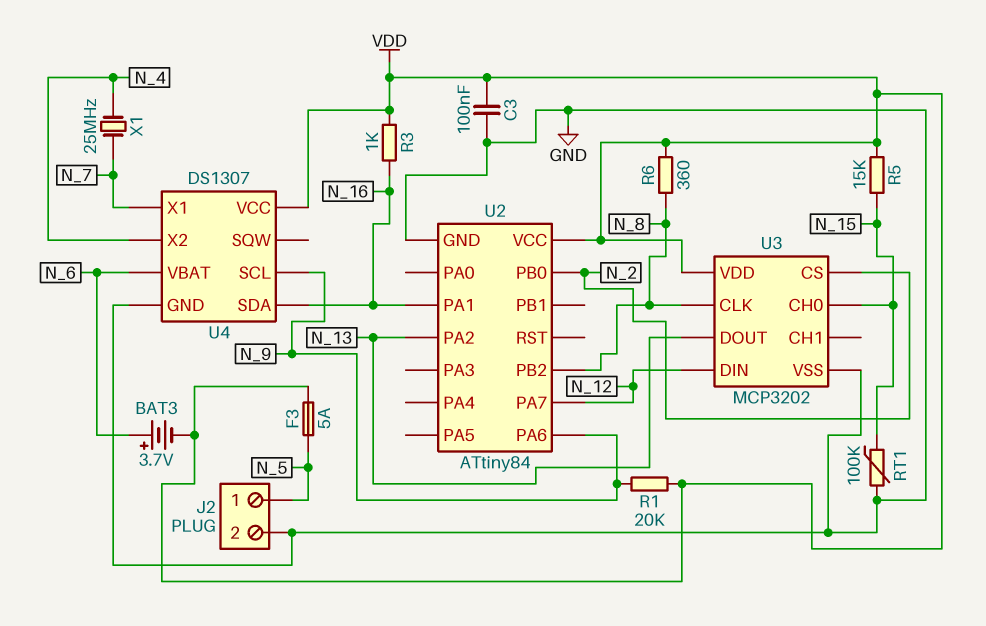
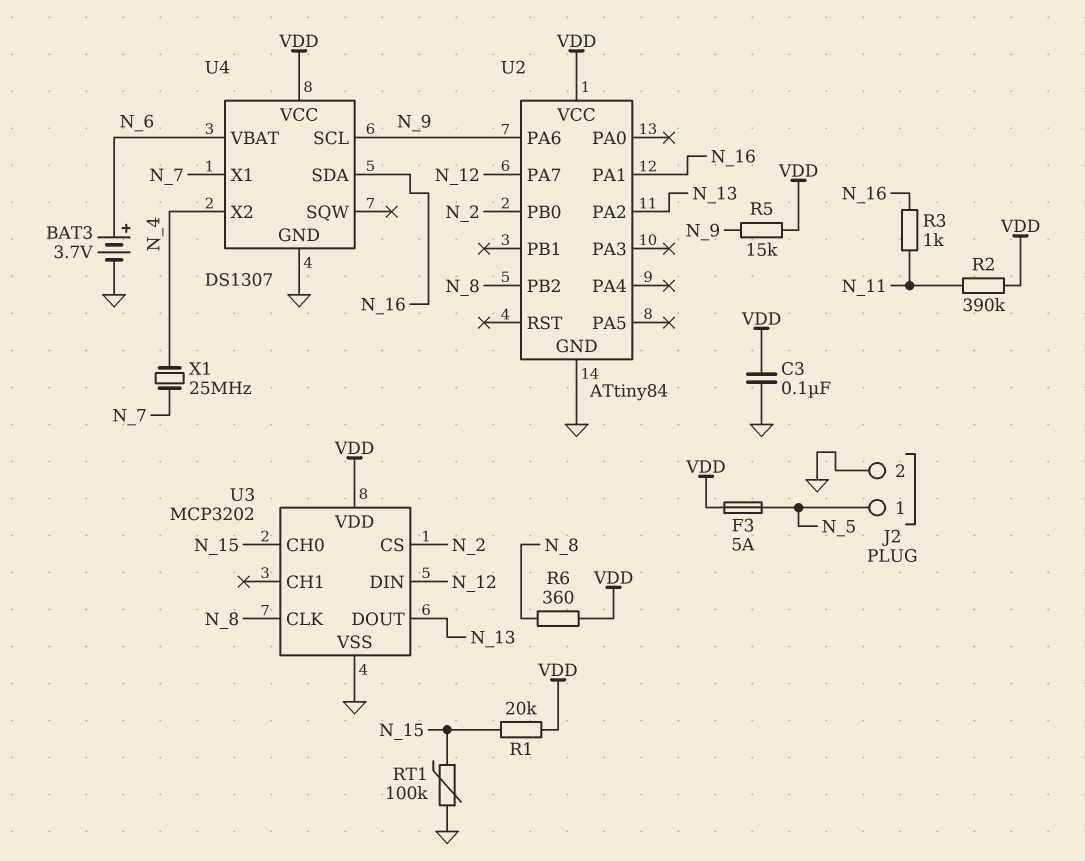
BAT3: 3.7V (plus N_6, minus VDD) -> 3.7V (plus N_6, minus GND)
R1: 20k (N_9, VDD) -> 20k (N_15, VDD)
R2: none -> 390k (N_11, VDD)
R3: 1k (N_16, VDD) -> 1k (N_11, N_16)
R5: 15k (N_15, VDD) -> 15k (N_9, VDD)

